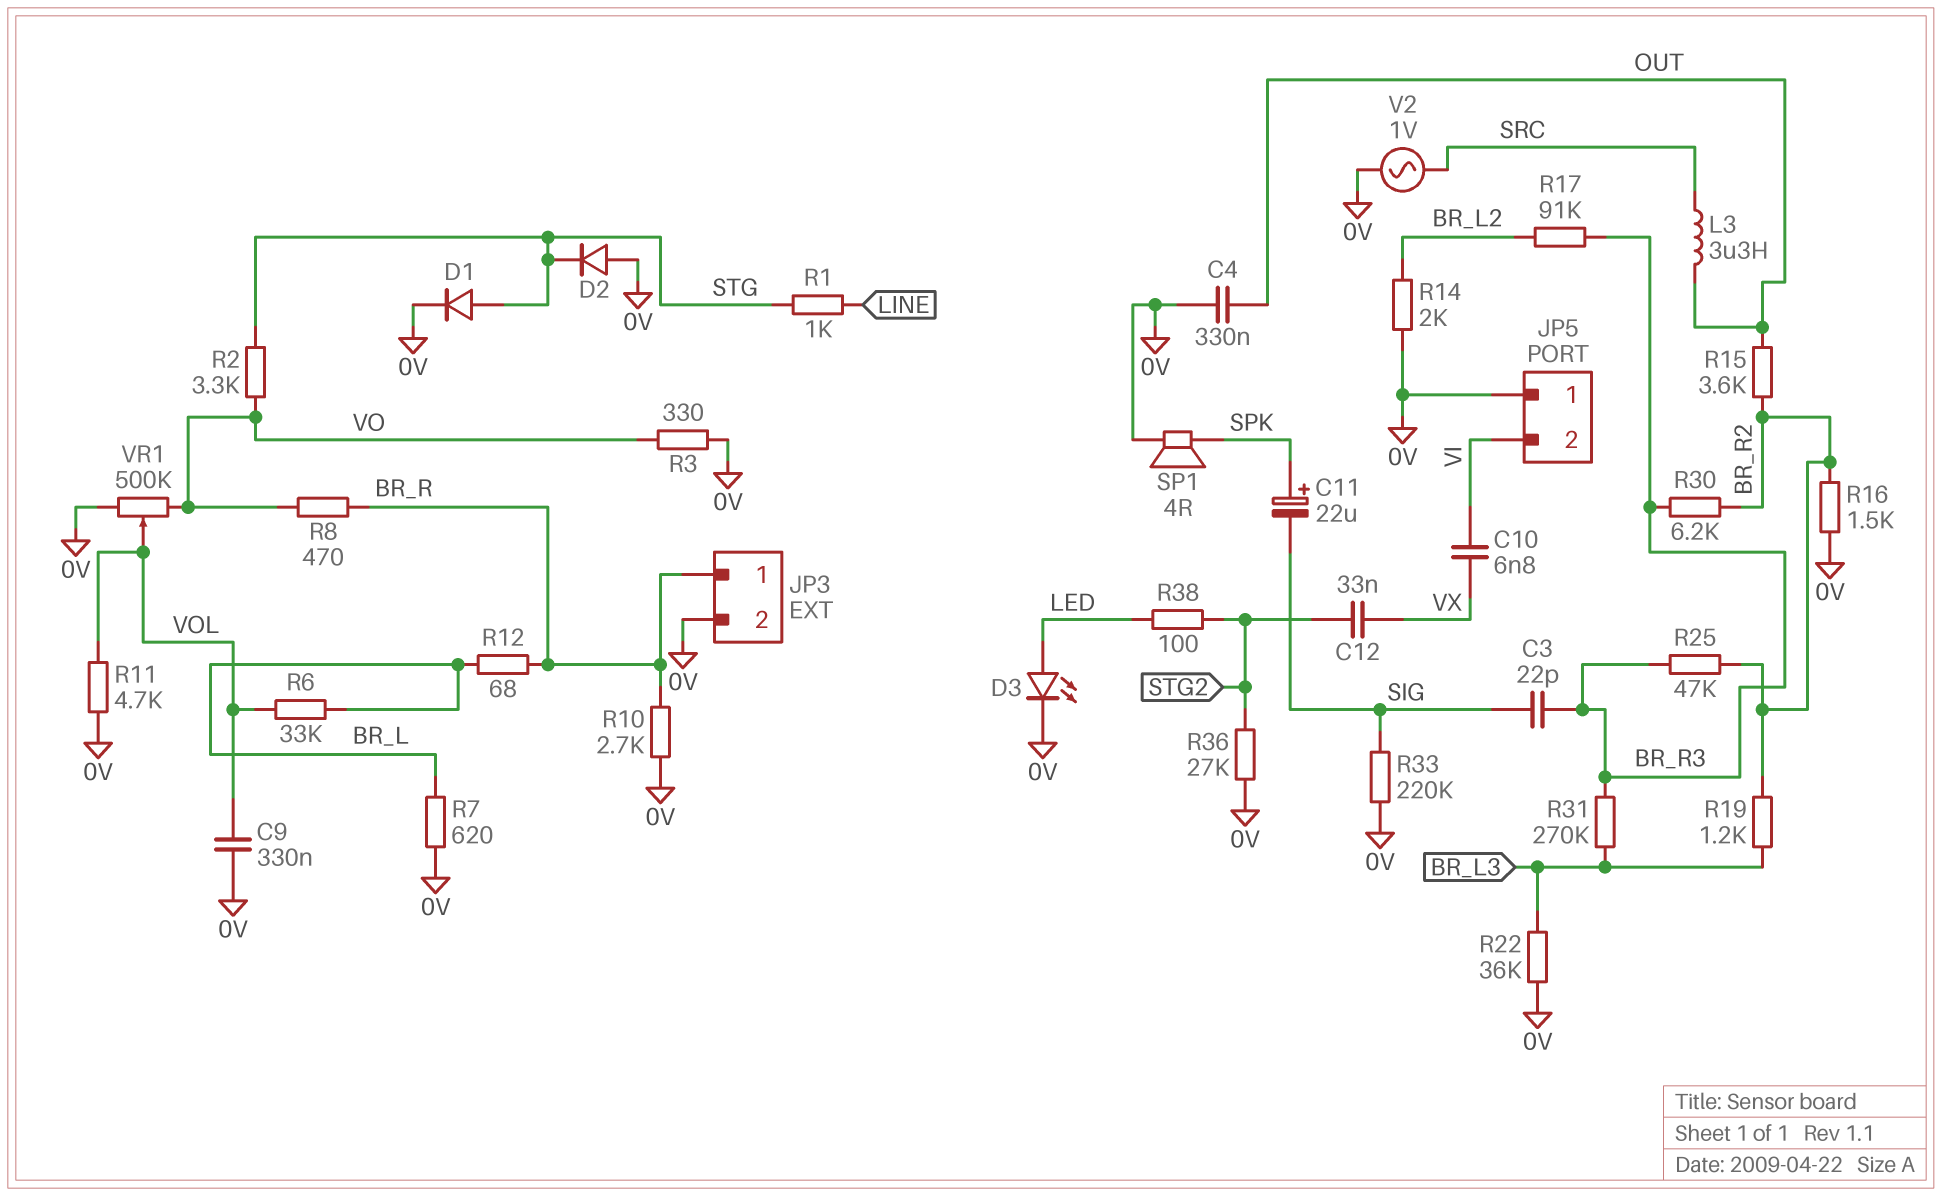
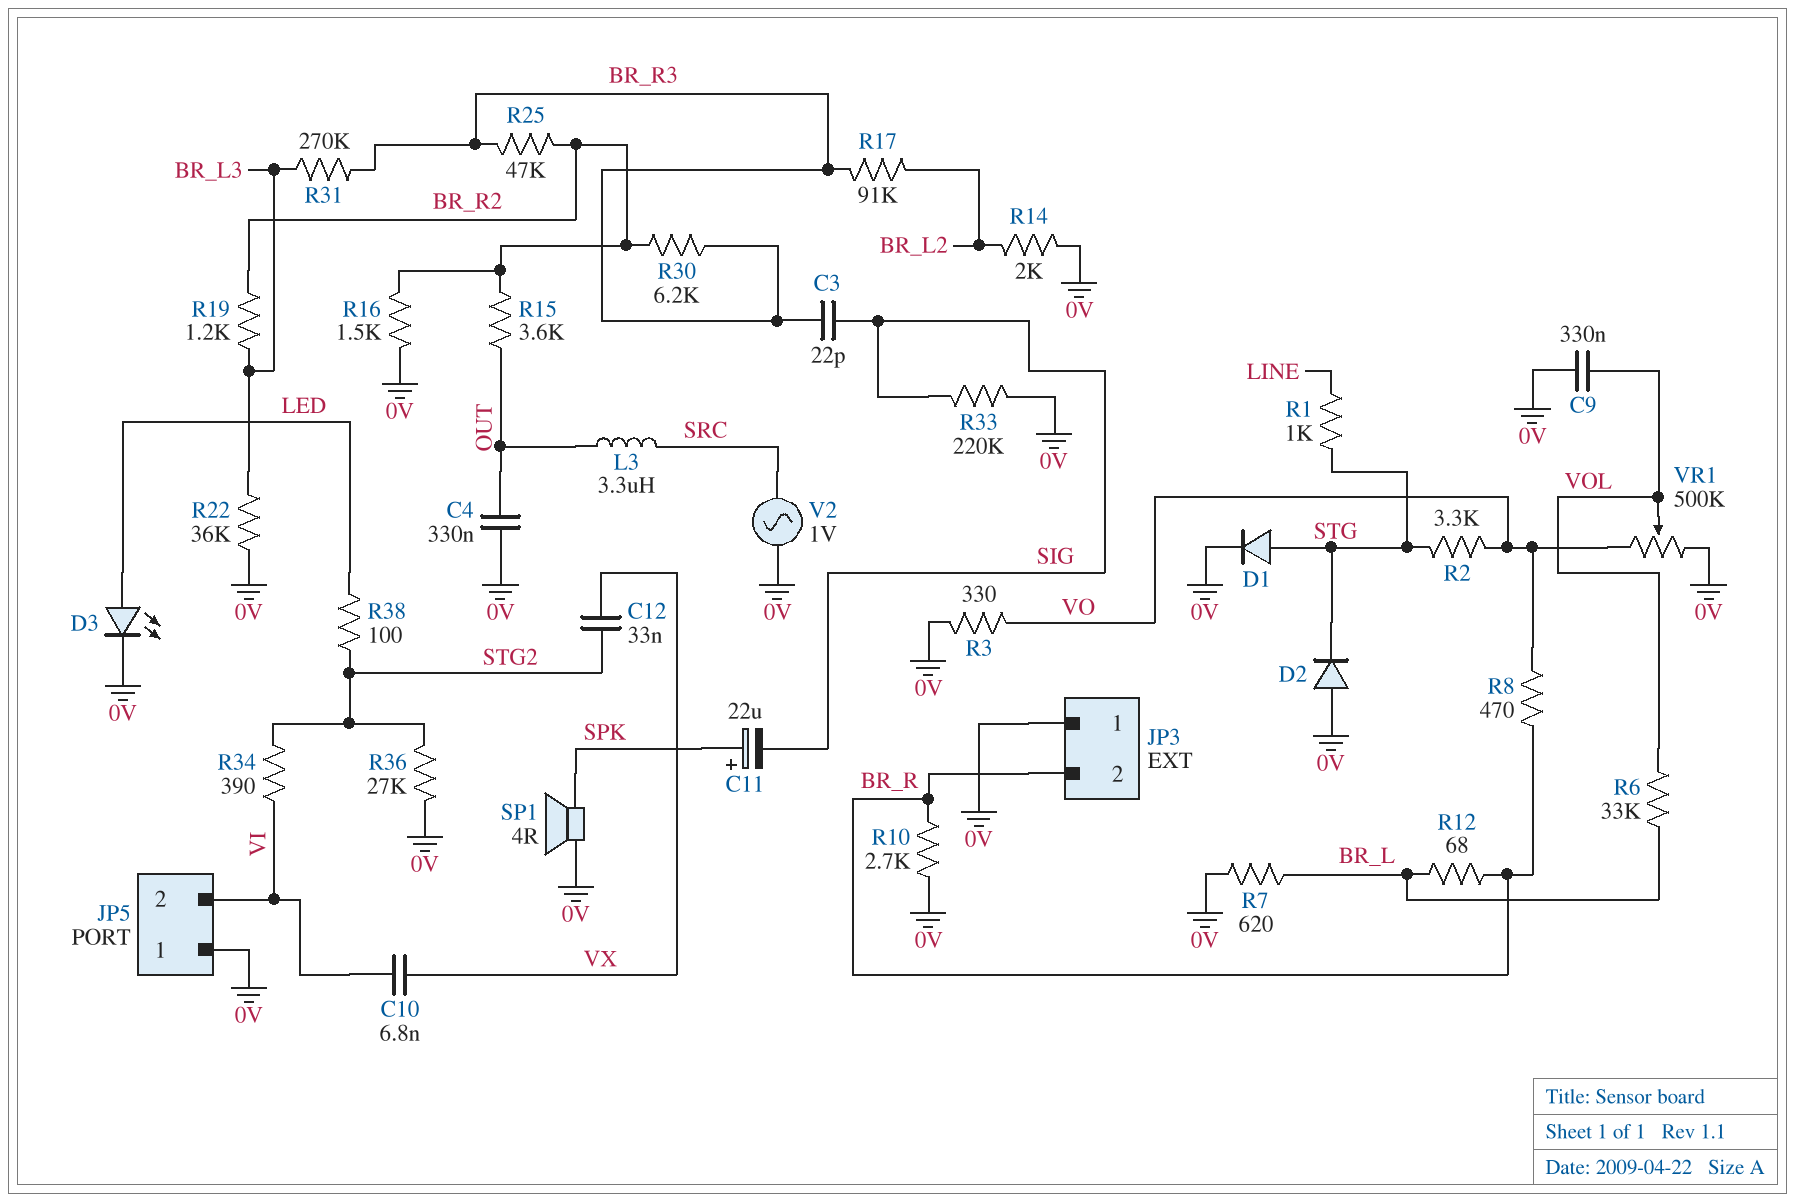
JP3 pin 1: BR_R -> 0V
JP3 pin 2: 0V -> BR_R
R11: 4.7k (0V, VOL) -> none
R34: none -> 390 (STG2, VI)

